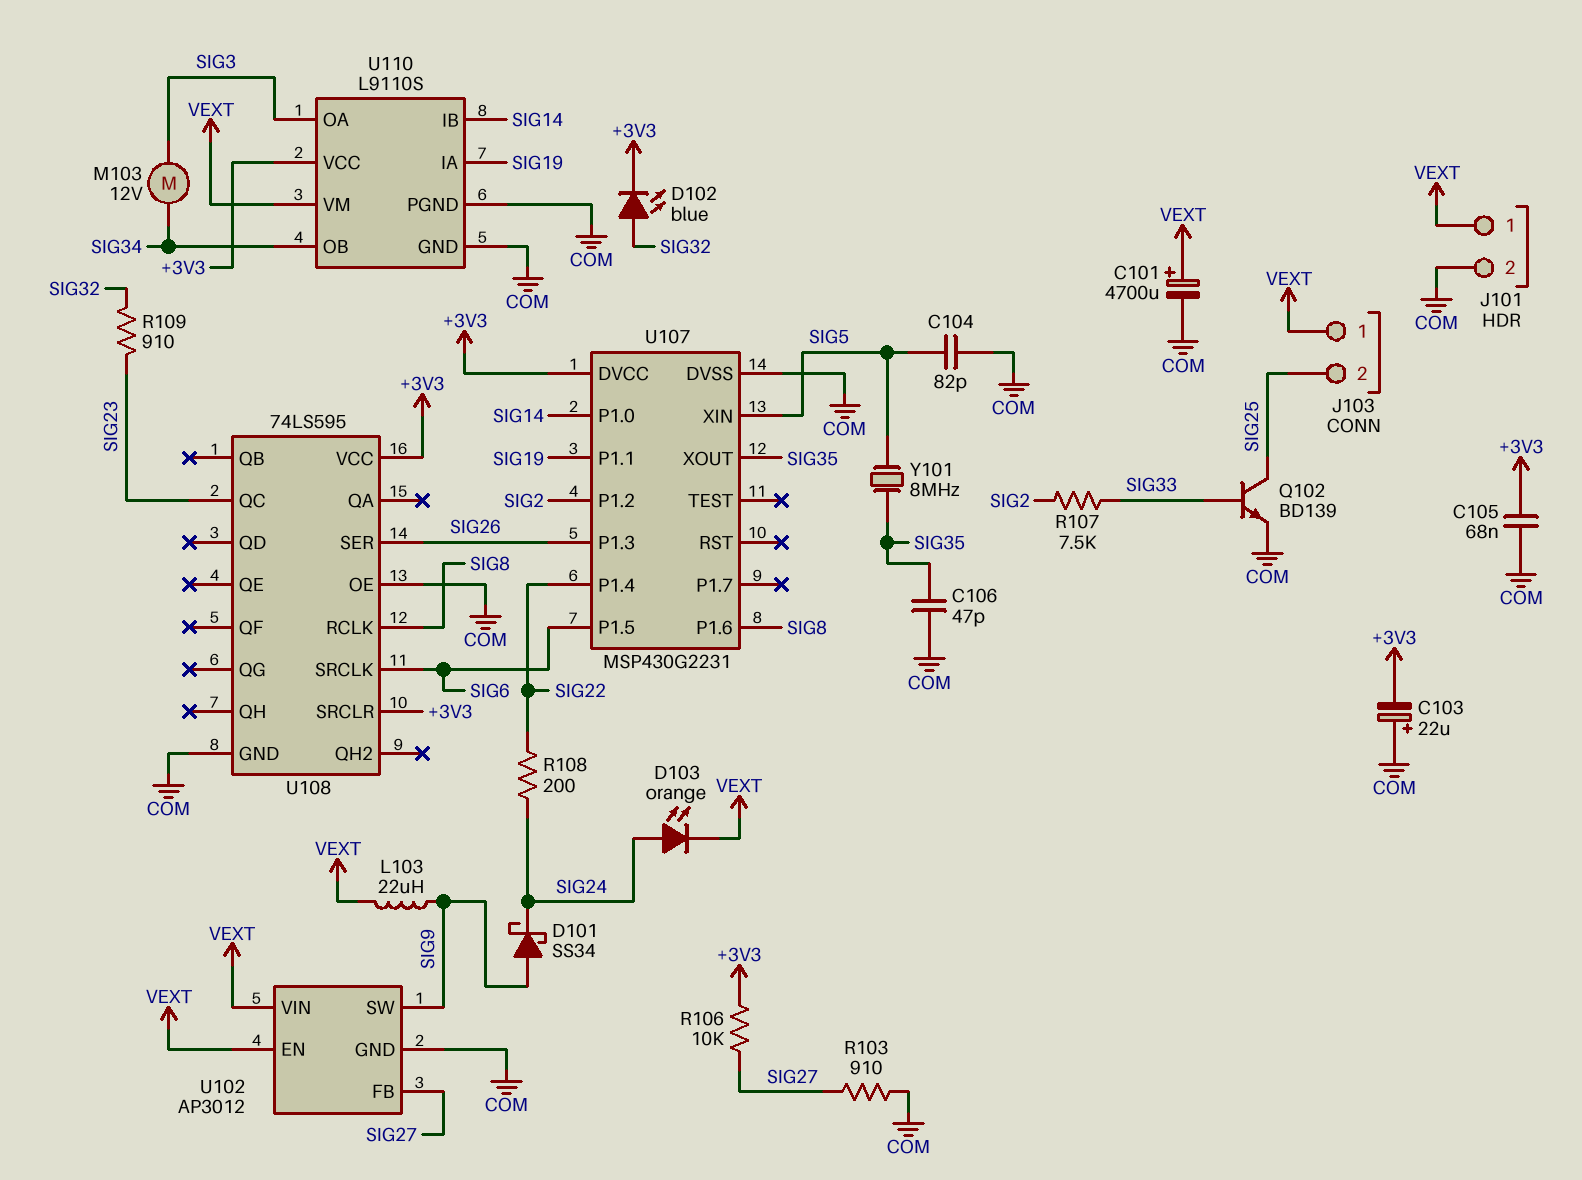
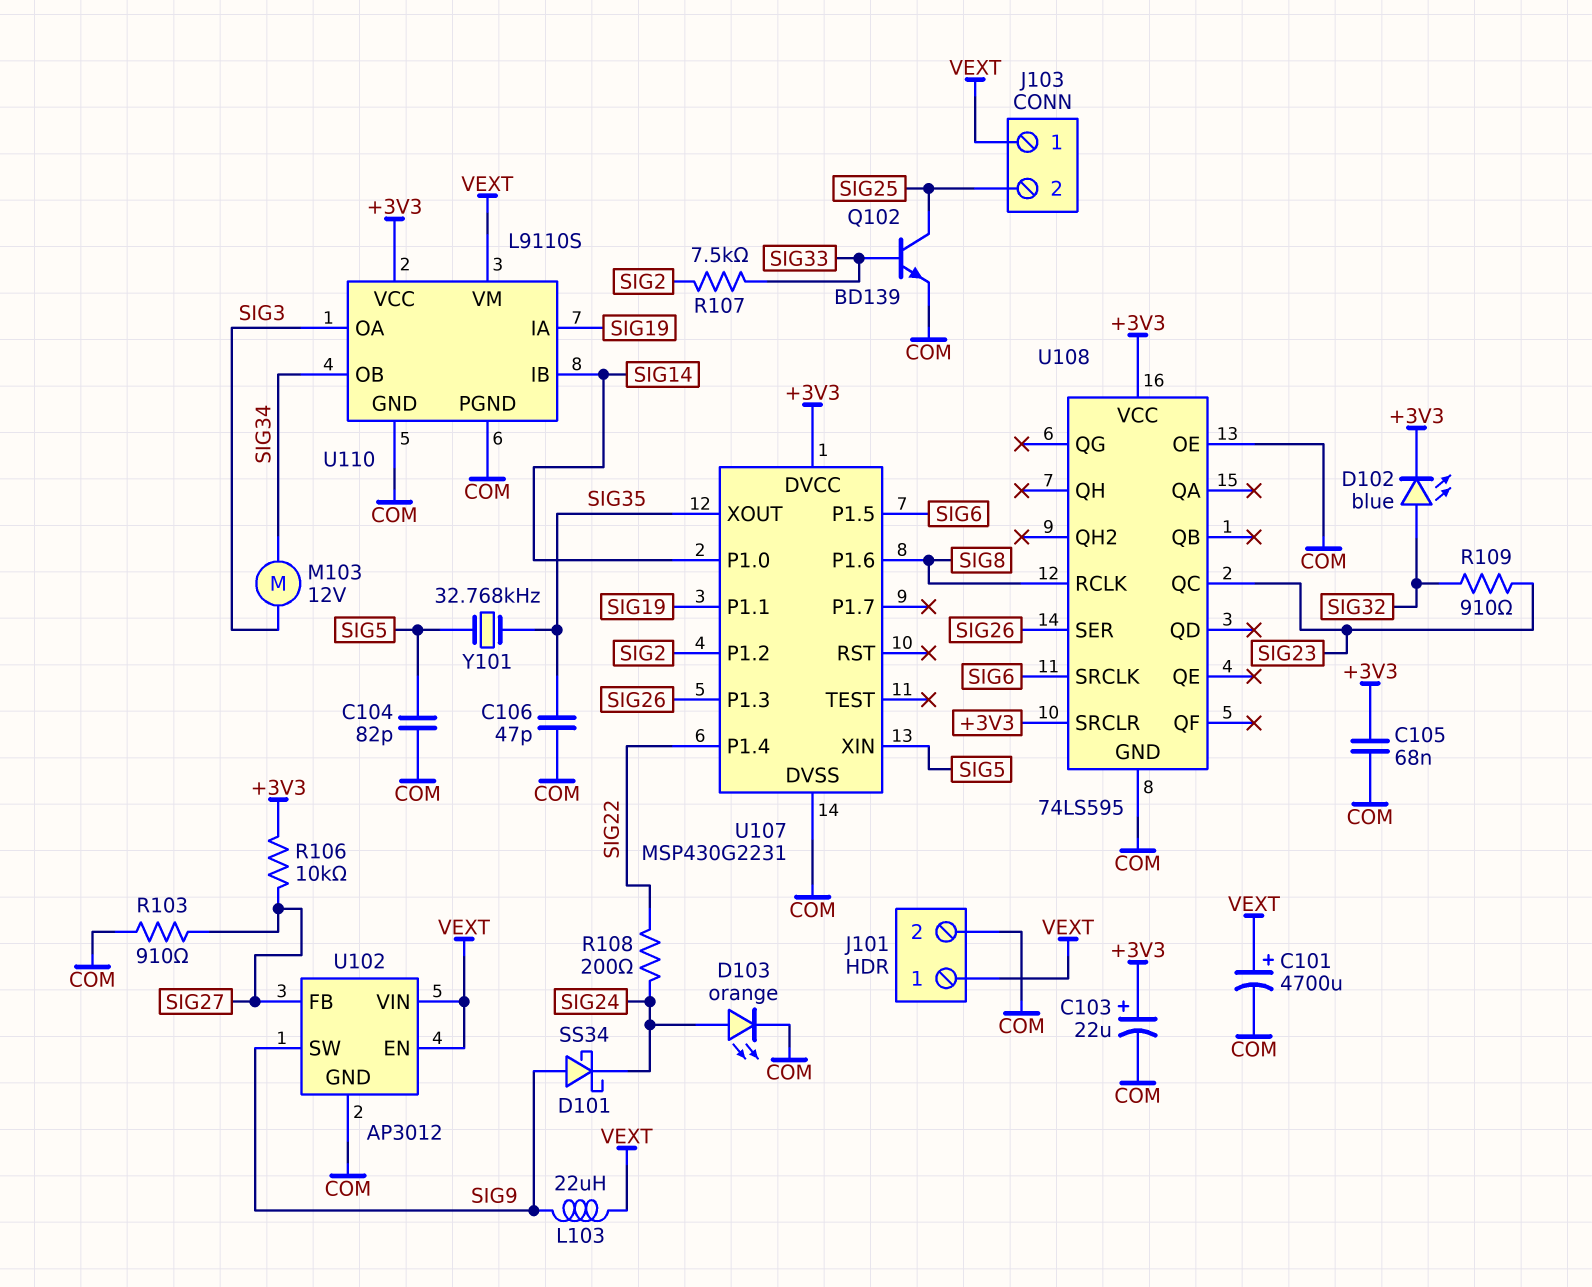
C103: 22uF (plus COM, minus +3V3) -> 22uF (plus +3V3, minus COM)
D103: LED orange (A SIG24, K VEXT) -> LED orange (A SIG24, K COM)
Y101: 8MHz (SIG5, SIG35) -> 32.768kHz (SIG5, SIG35)

